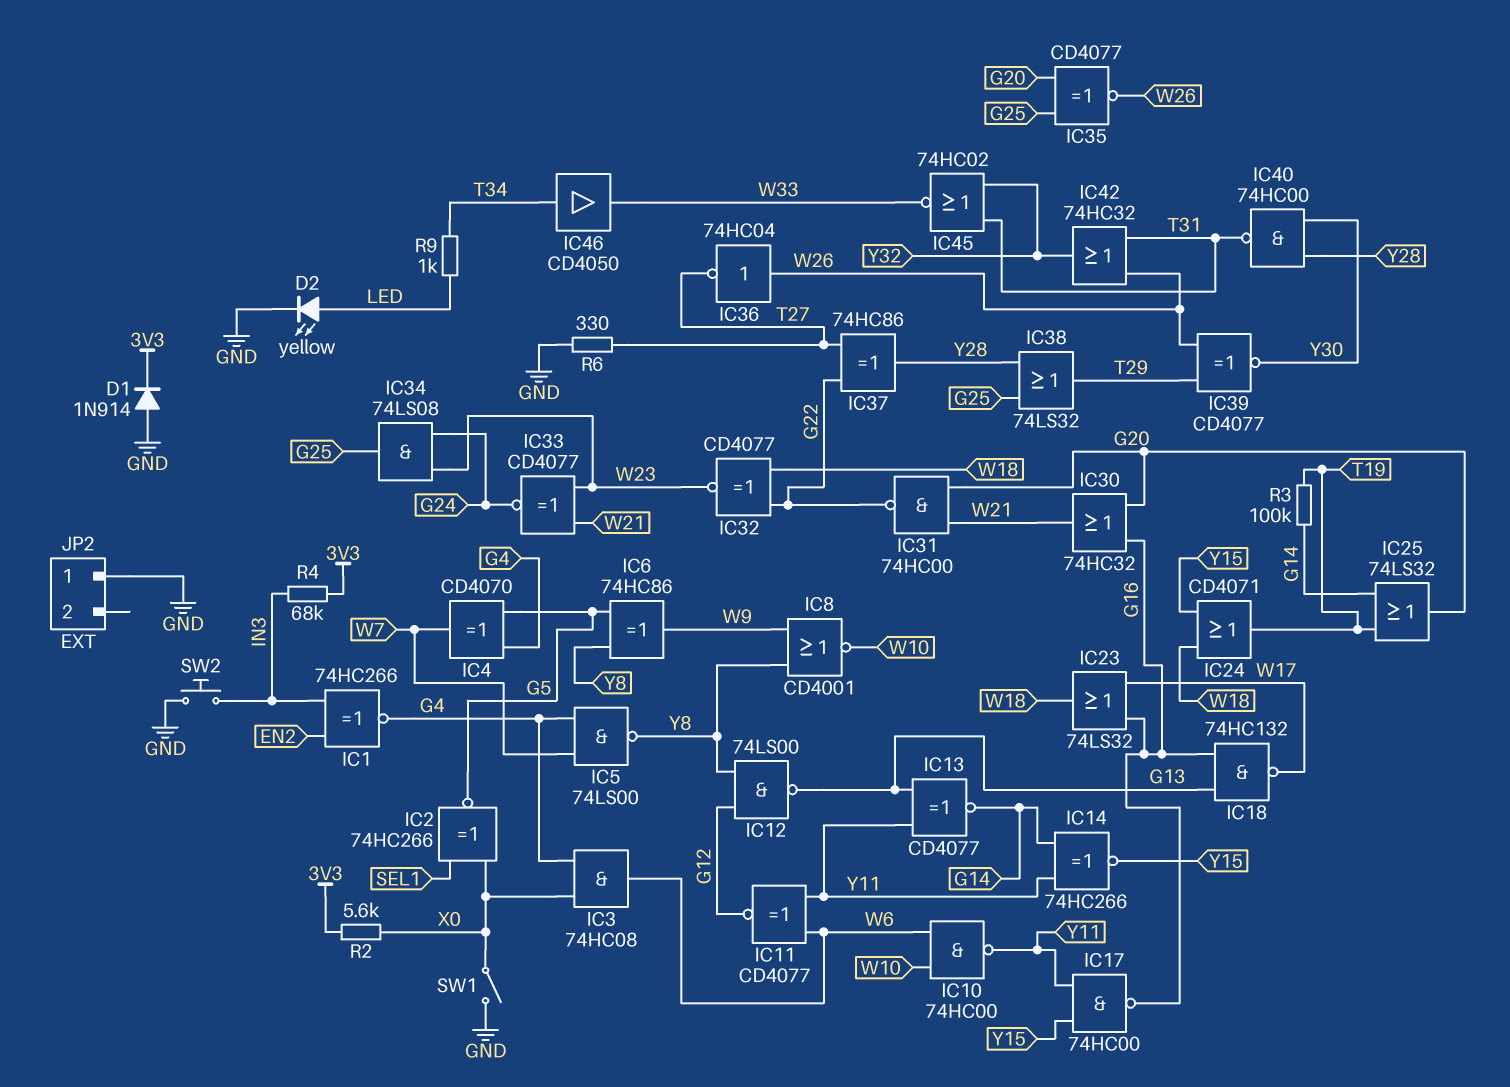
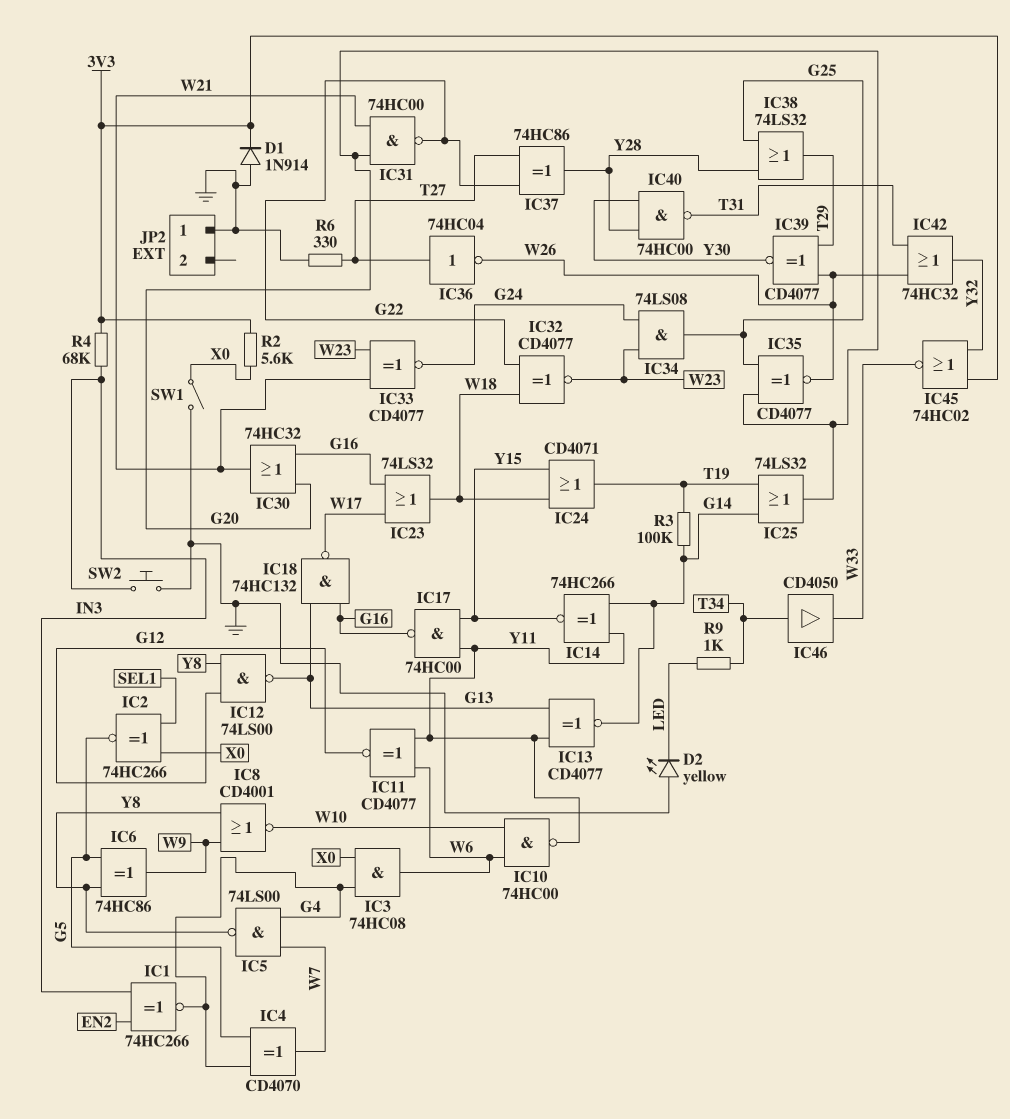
D2: LED yellow (A LED, K GND) -> LED yellow (A GND, K LED)
IC36: NOT 74HC04 (in W26, out T27) -> NOT 74HC04 (in T27, out W26)
IC45: NOR 74HC02 (in T31, in Y32, out W33) -> NOR 74HC02 (in 3V3, in Y32, out W33)

